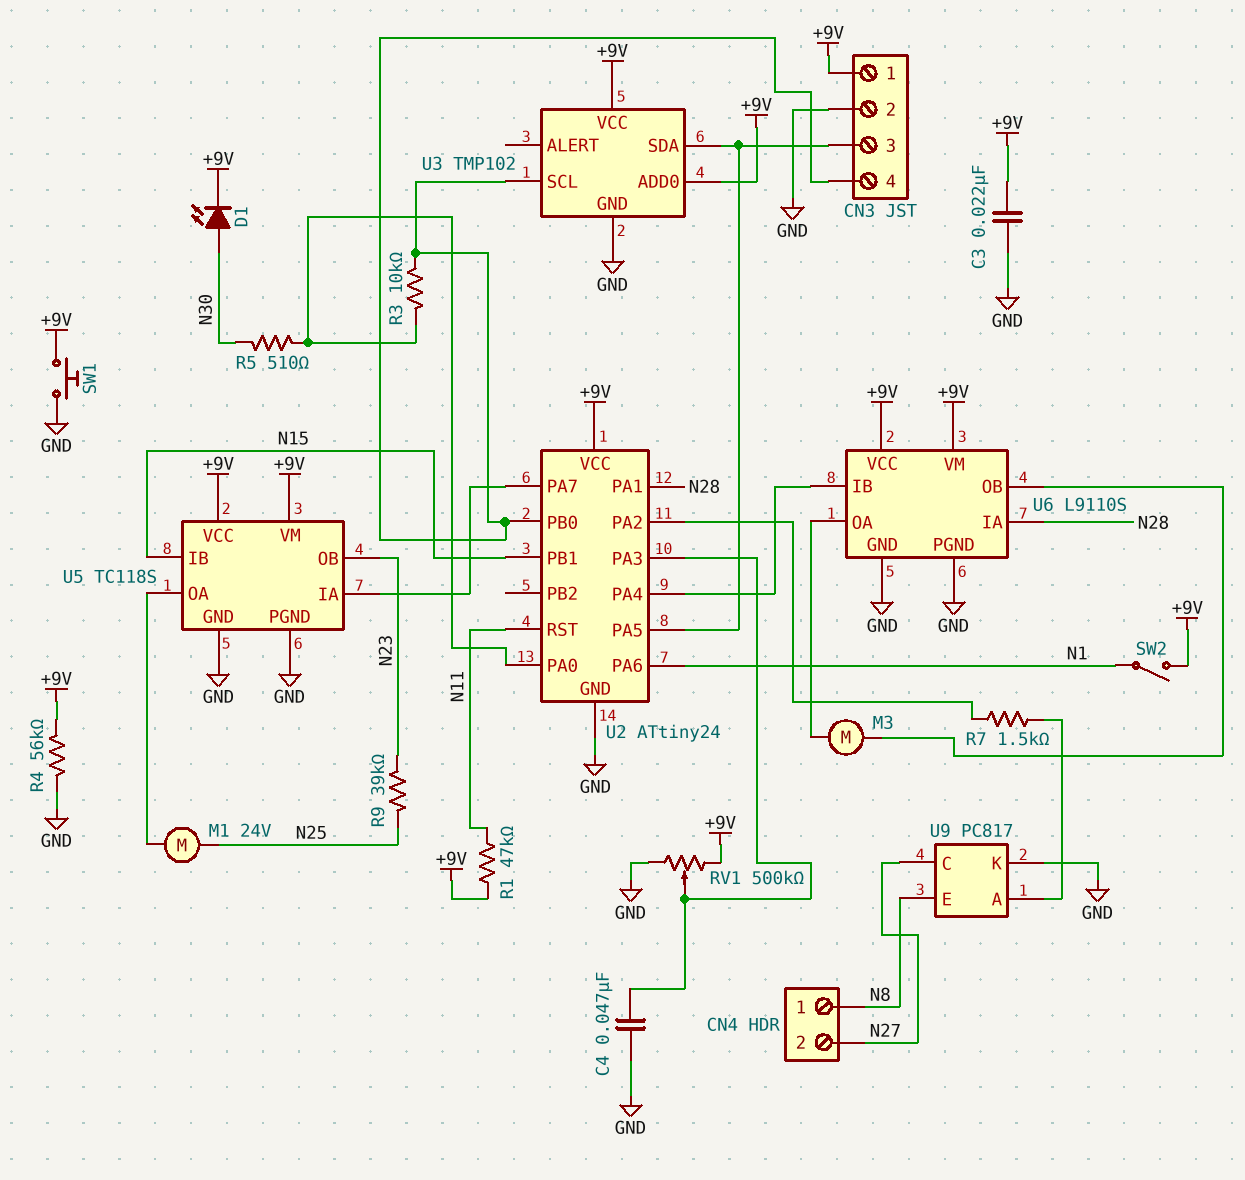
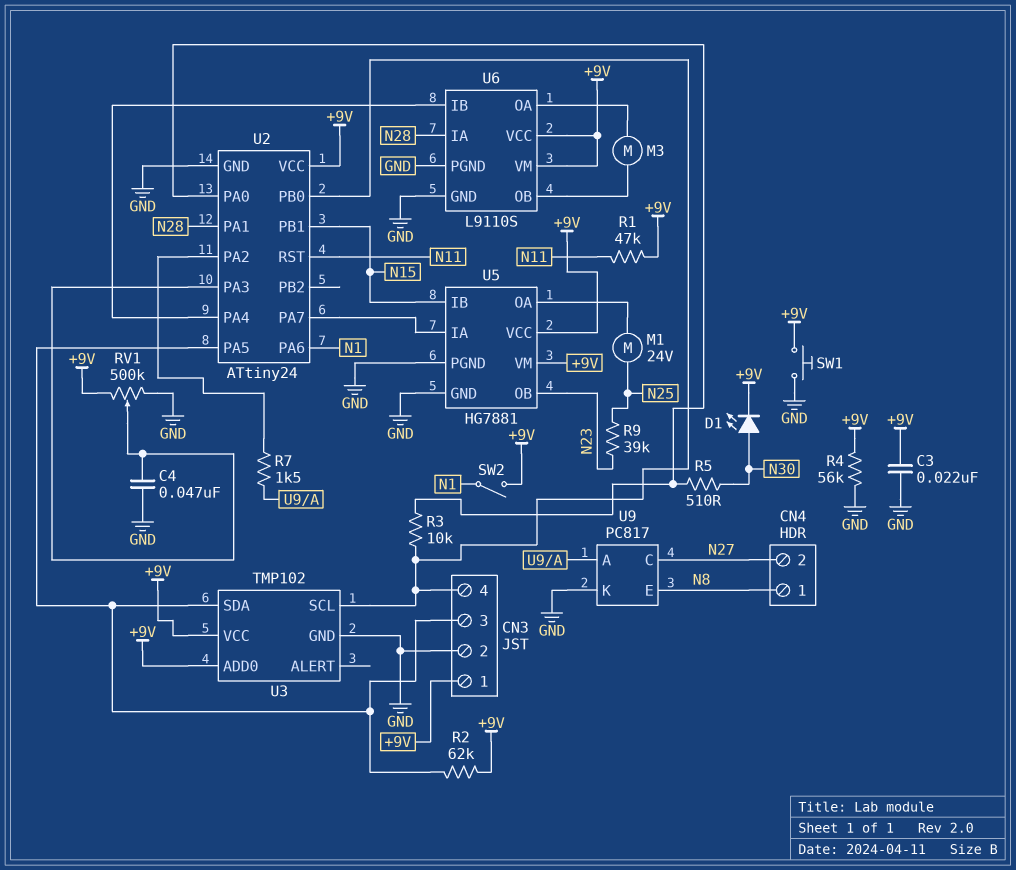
R2: none -> 62k (+9V, CN3/3)
U5: TC118S -> HG7881

